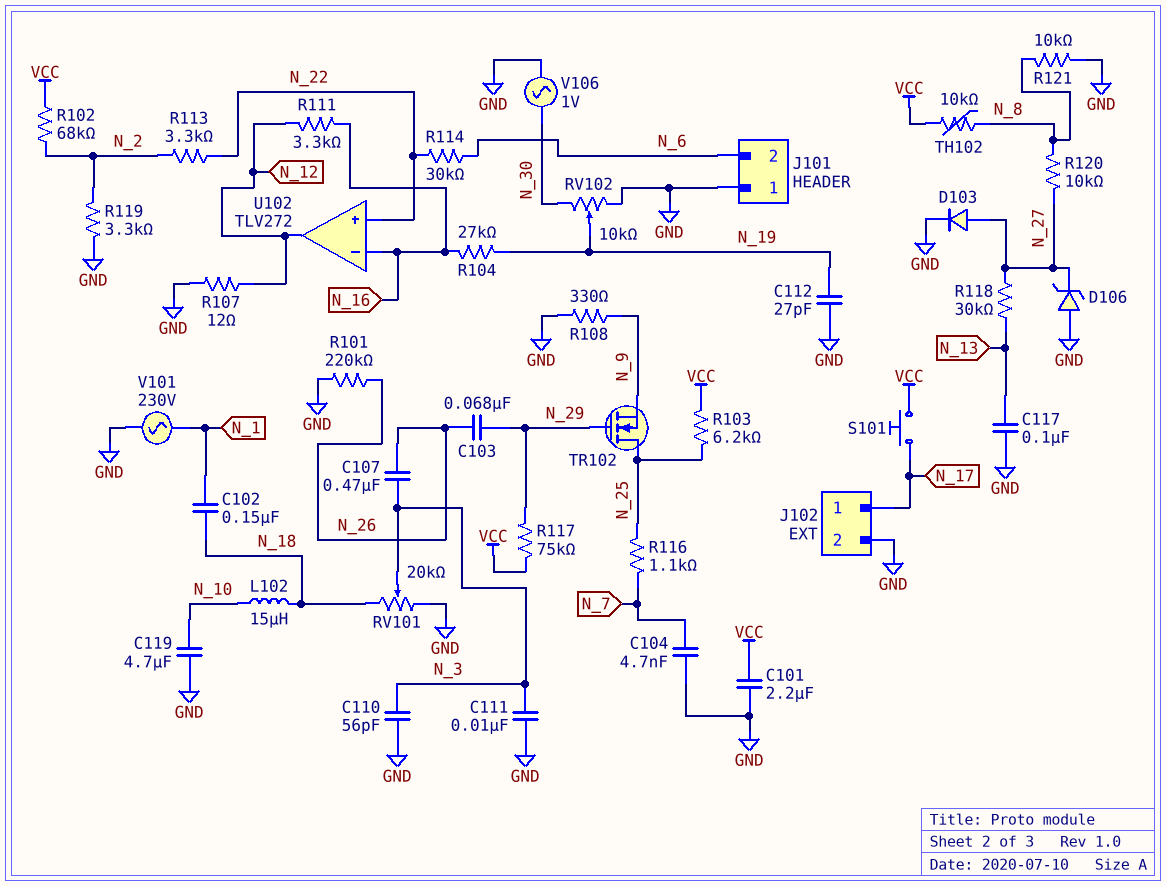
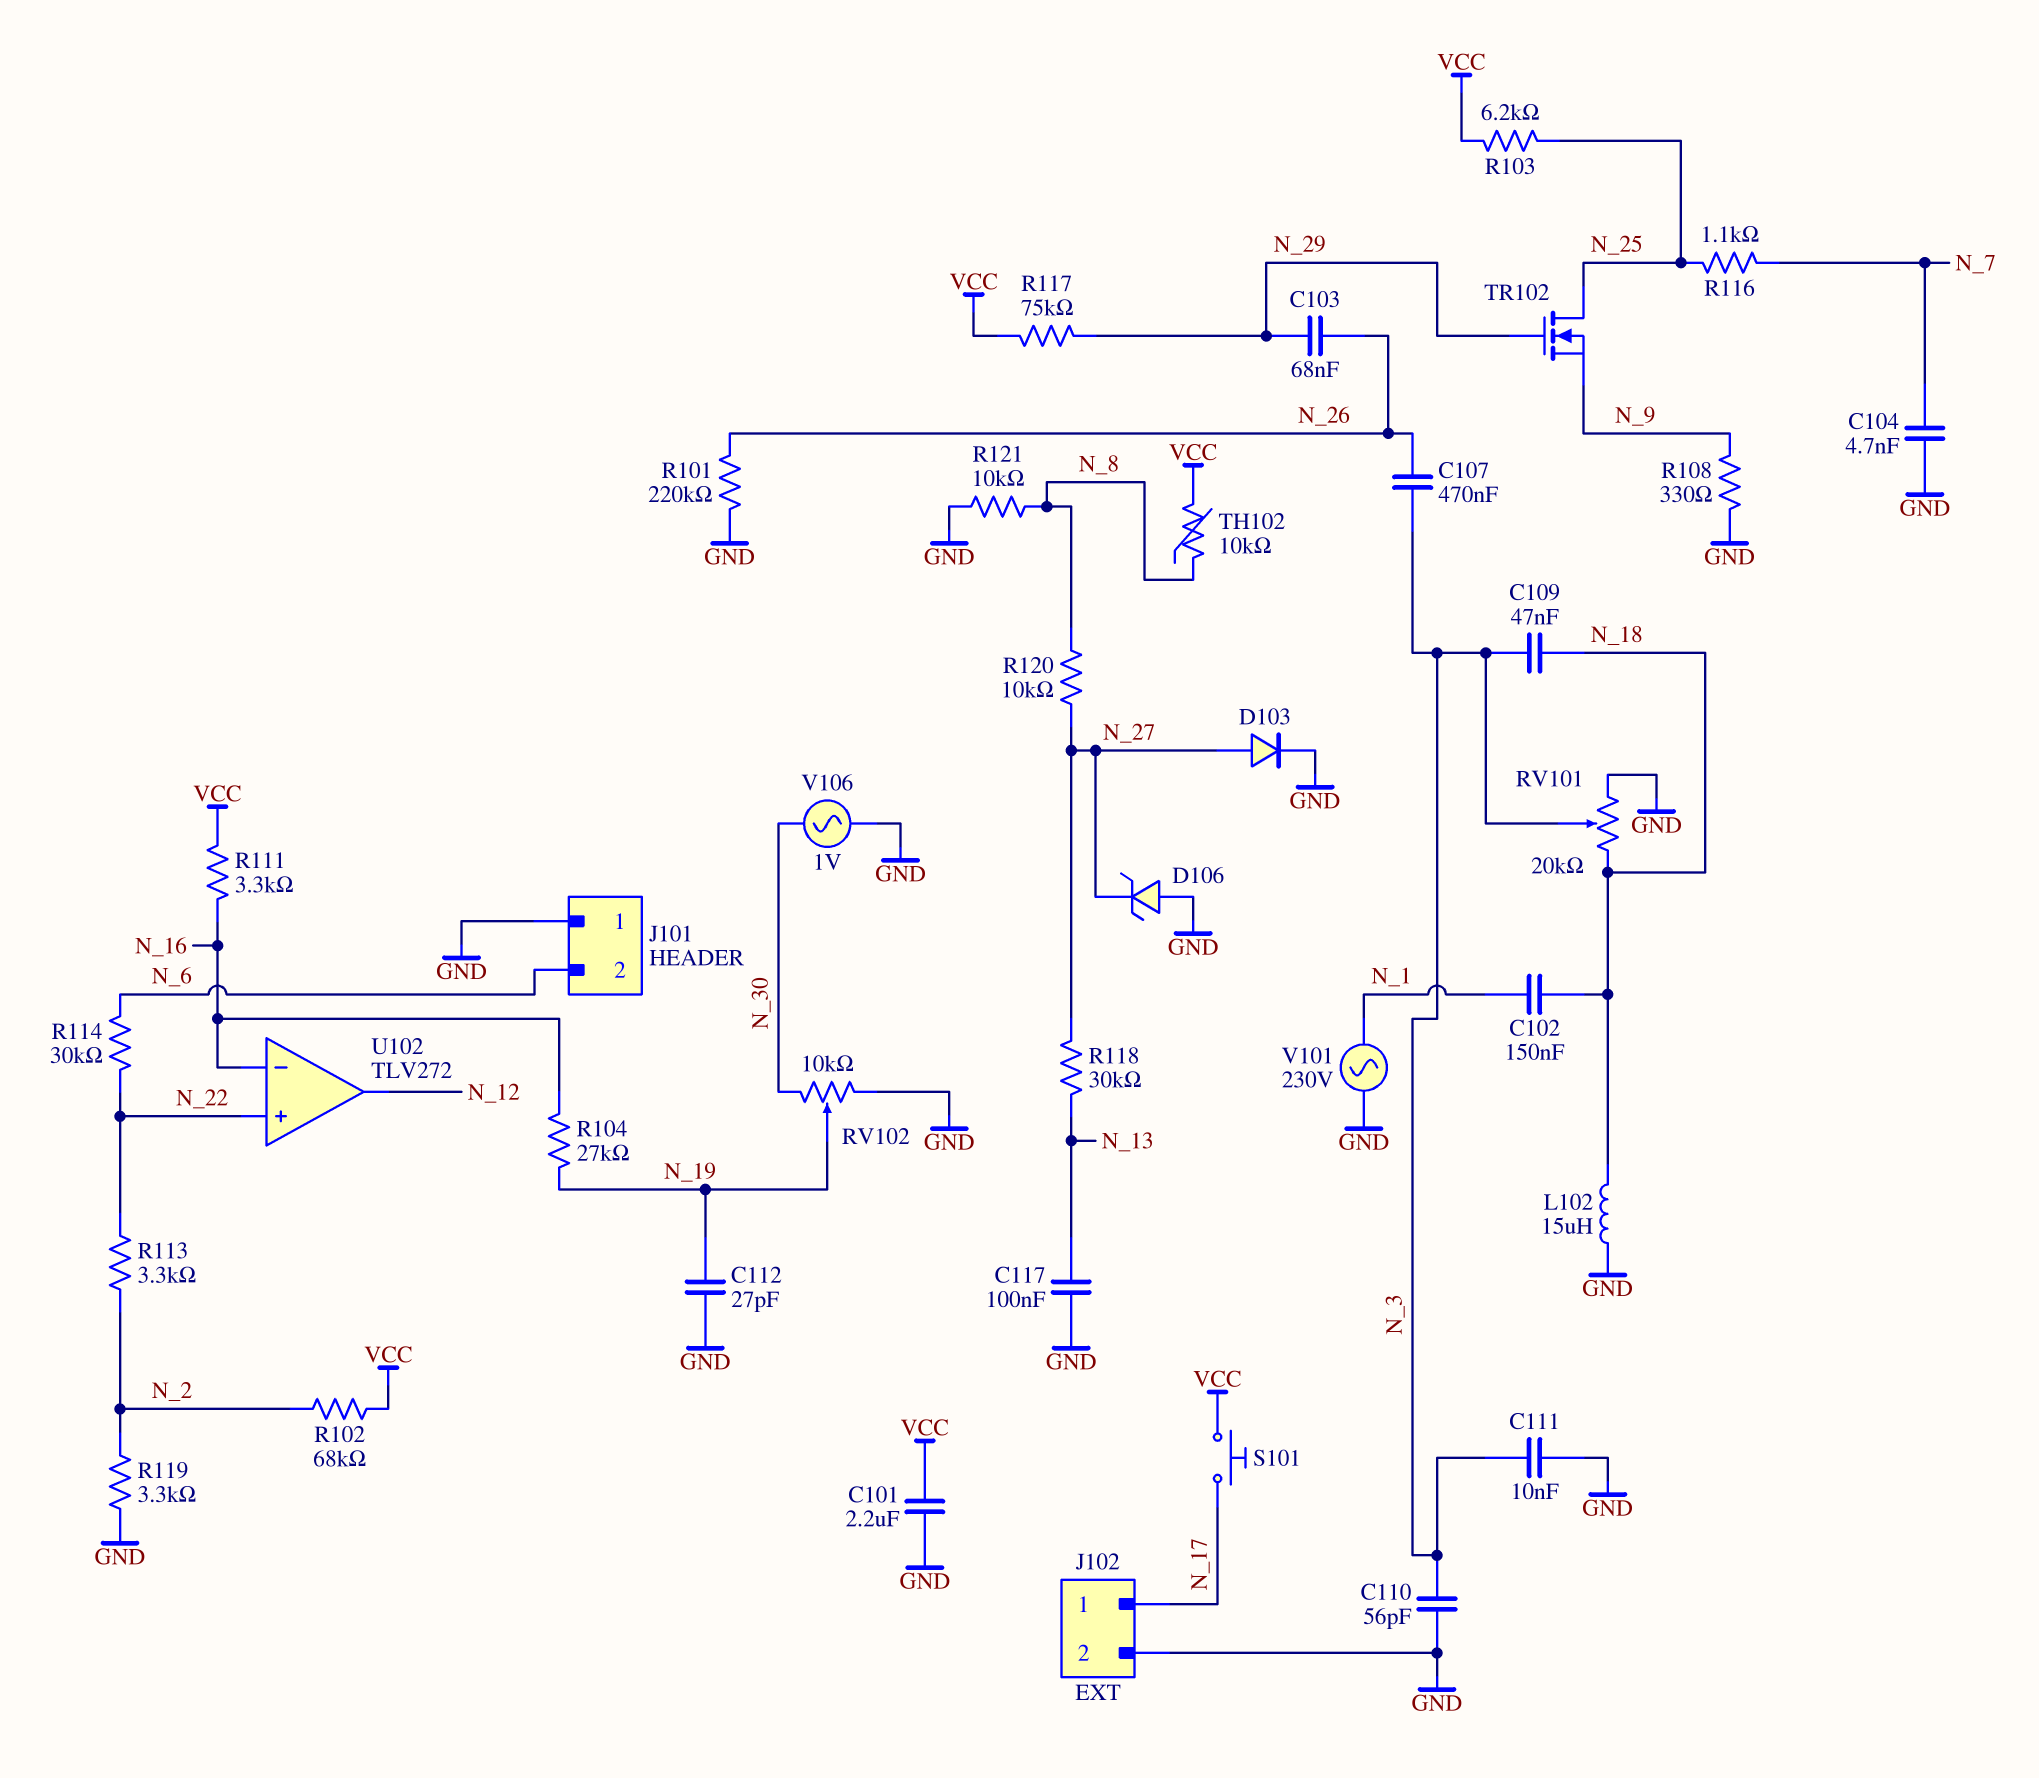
C109: none -> 47nF (N_3, N_18)
C119: 4.7uF (GND, N_10) -> none
L102: 15uH (N_10, N_18) -> 15uH (GND, N_18)
R107: 12 (GND, N_12) -> none
R111: 3.3k (N_12, N_16) -> 3.3k (N_16, VCC)

